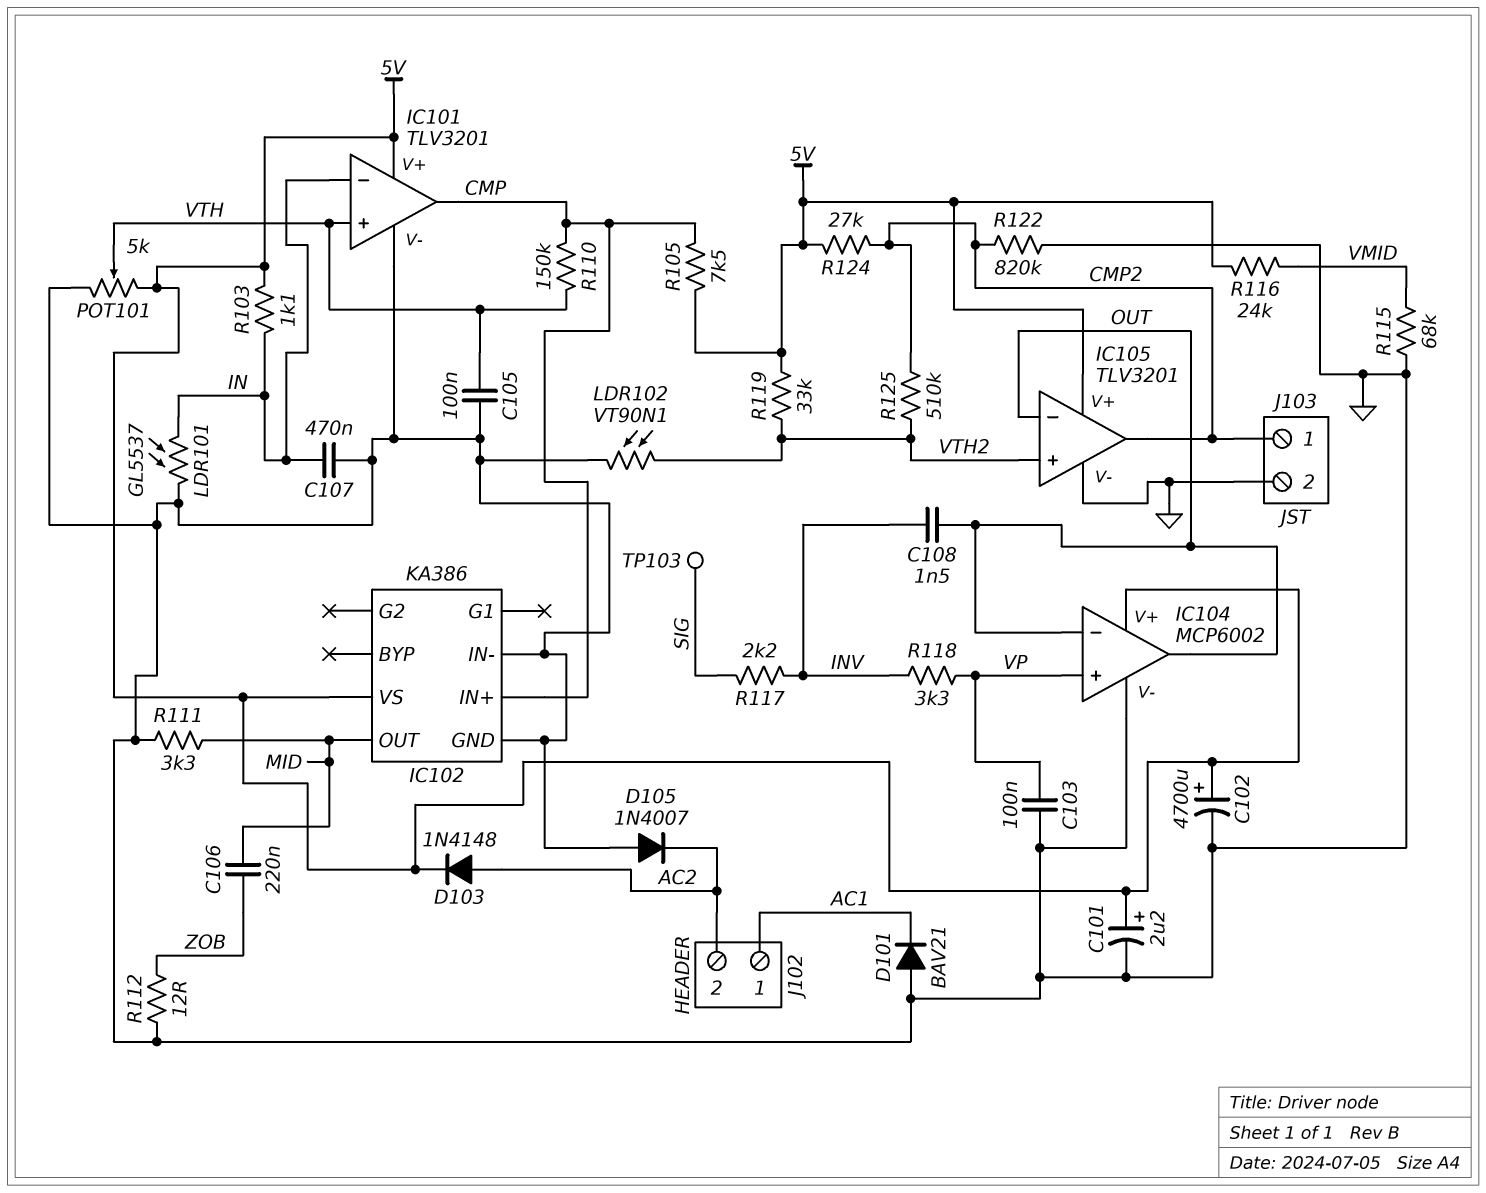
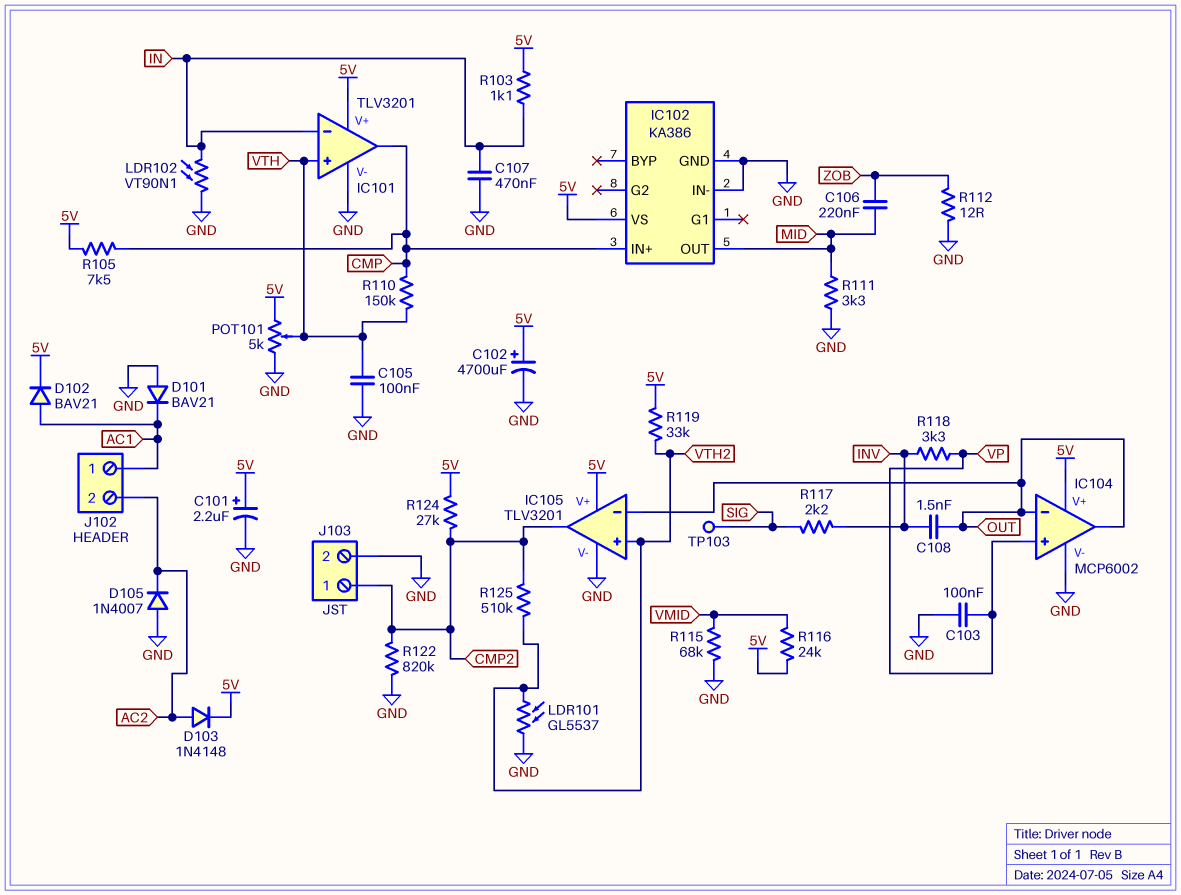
D102: none -> diode BAV21 (A AC1, K 5V)
LDR101: GL5537 (GND, IN) -> GL5537 (GND, VTH2)
LDR102: VT90N1 (GND, VTH2) -> VT90N1 (GND, IN)

